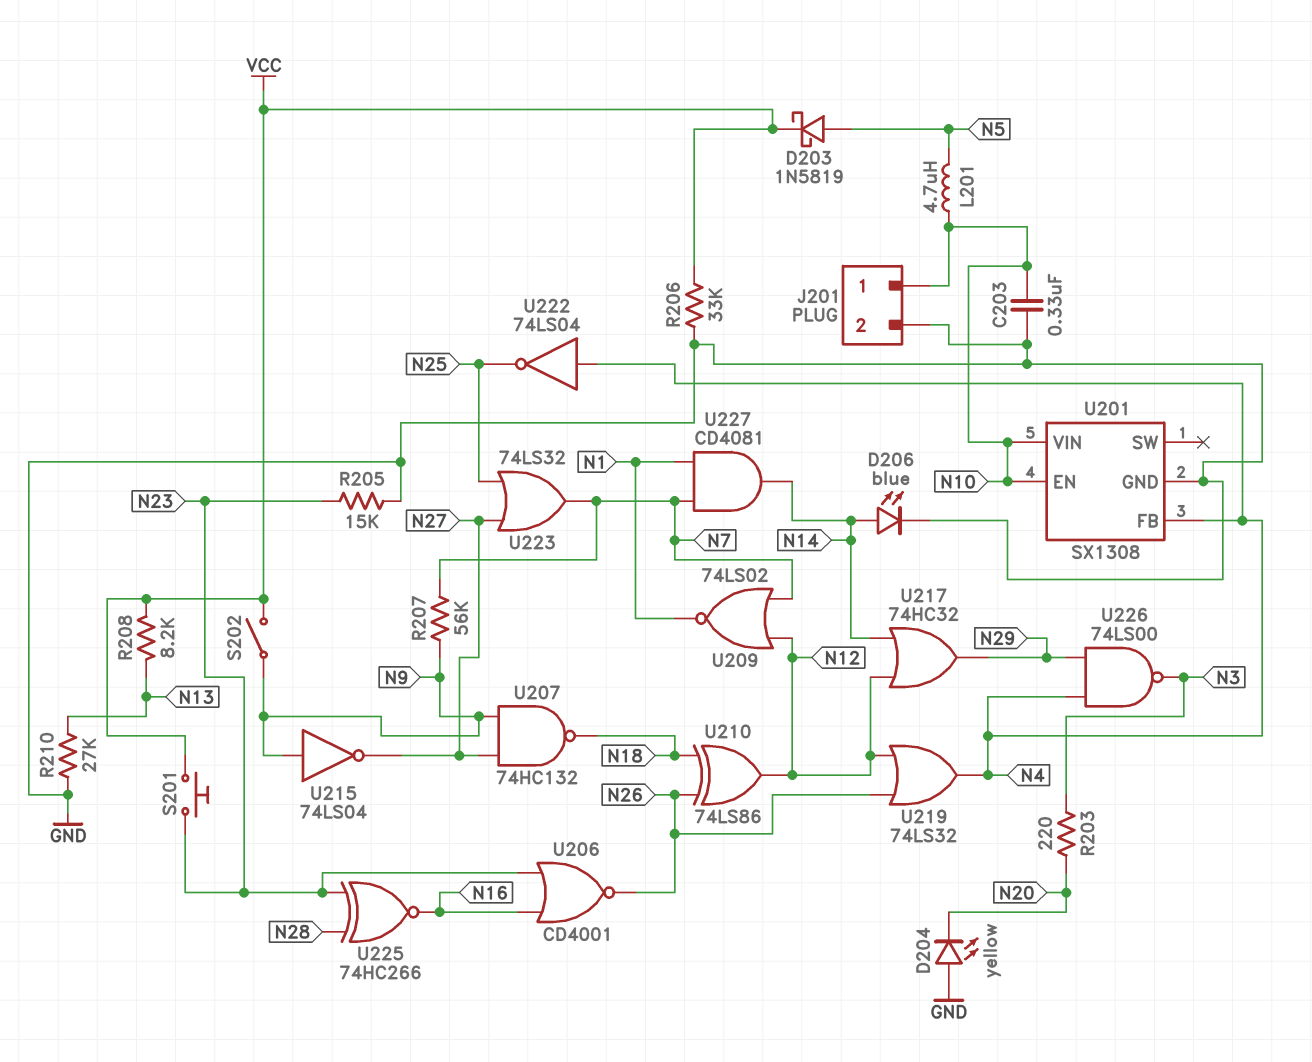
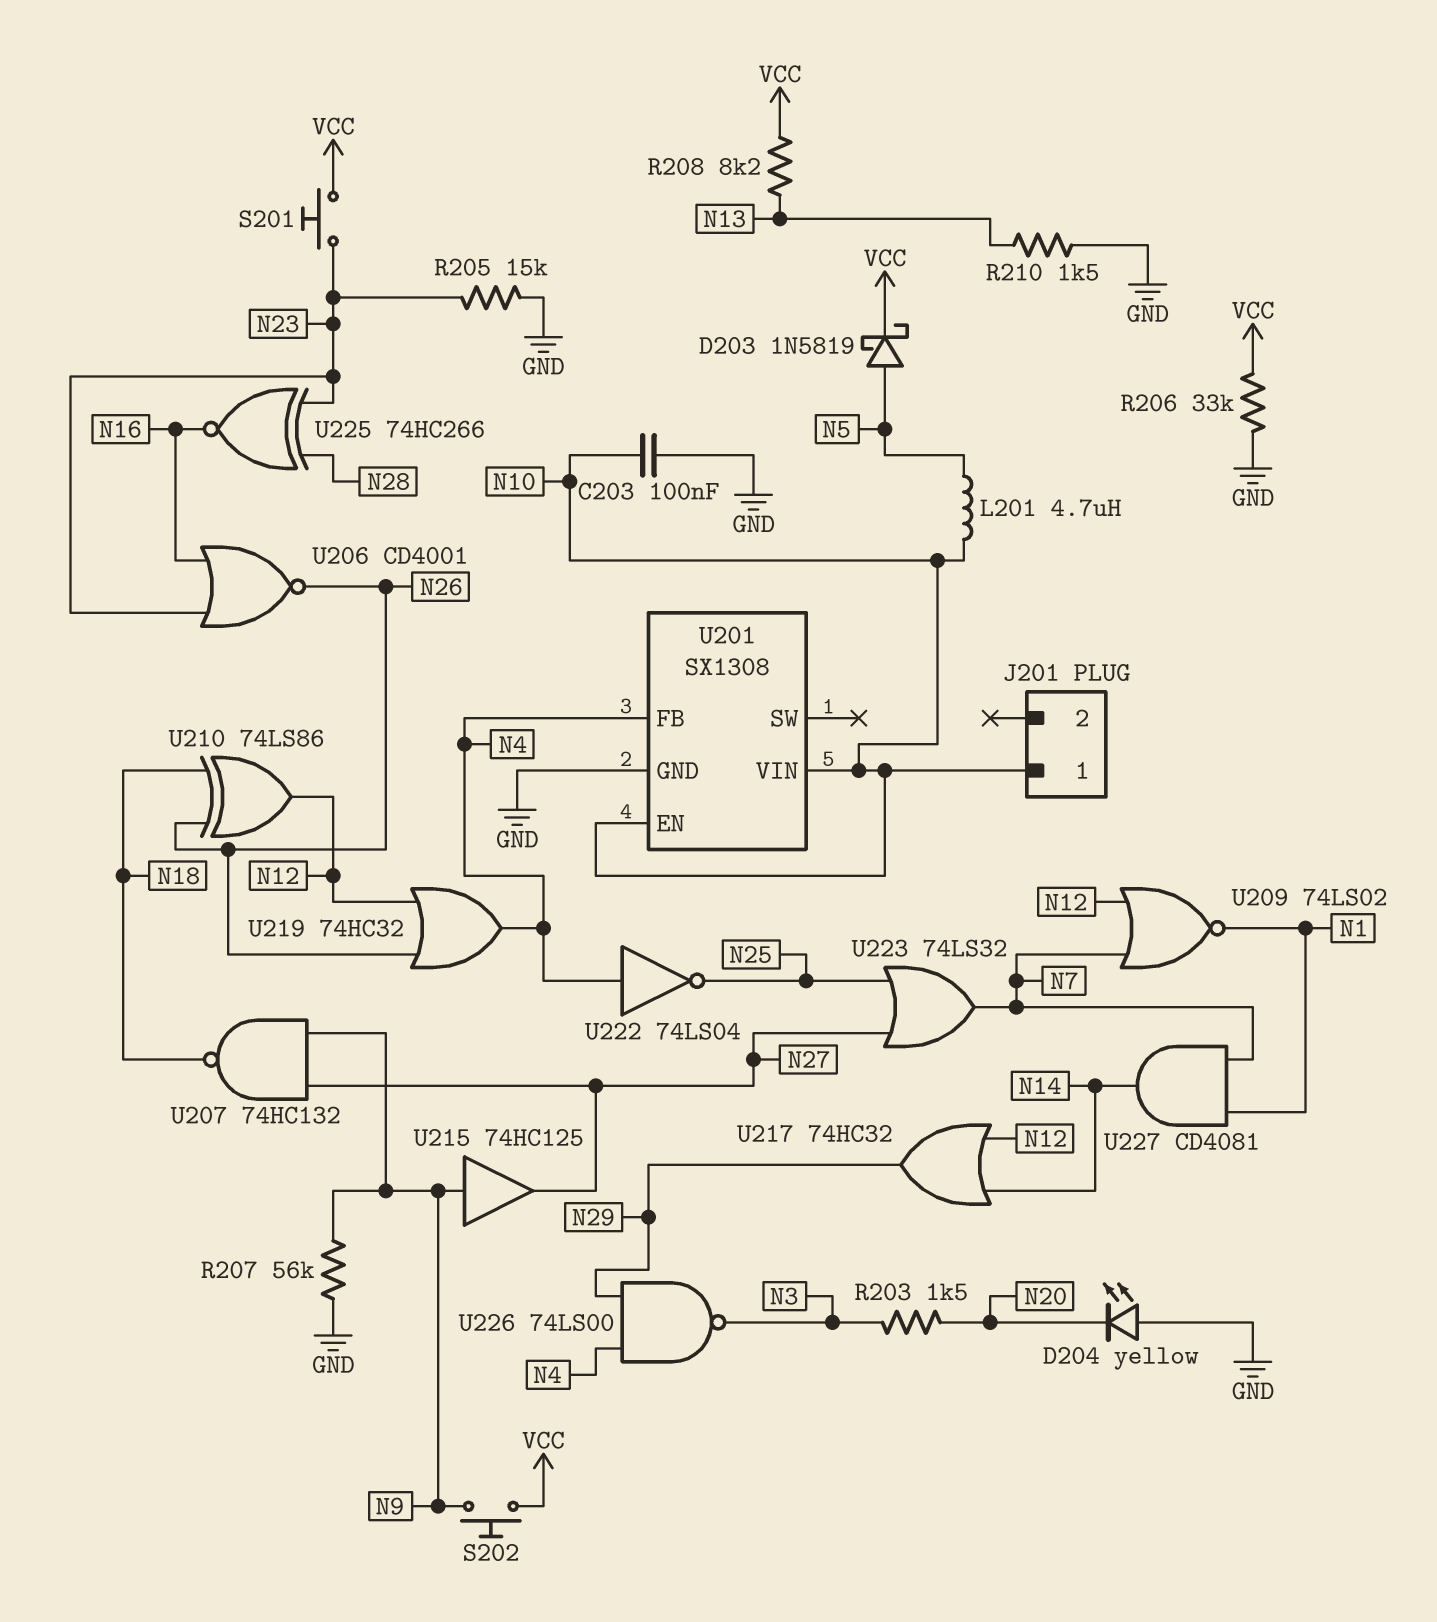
C203: 330nF (GND, N10) -> 100nF (GND, N10)
D206: LED blue (A N14, K GND) -> none
J201 pin 2: GND -> none
R203: 220 (N3, N20) -> 1.5k (N3, N20)
R207: 56k (N7, N9) -> 56k (GND, N9)
R210: 27k (GND, N13) -> 1.5k (GND, N13)
S202: switch (N9, VCC) -> button (N9, VCC)
U215: NOT 74LS04 (in N9, out N27) -> buffer 74HC125 (in N9, out N27)
U219: OR 74LS32 (in N12, in N26, out N4) -> OR 74HC32 (in N12, in N26, out N4)

